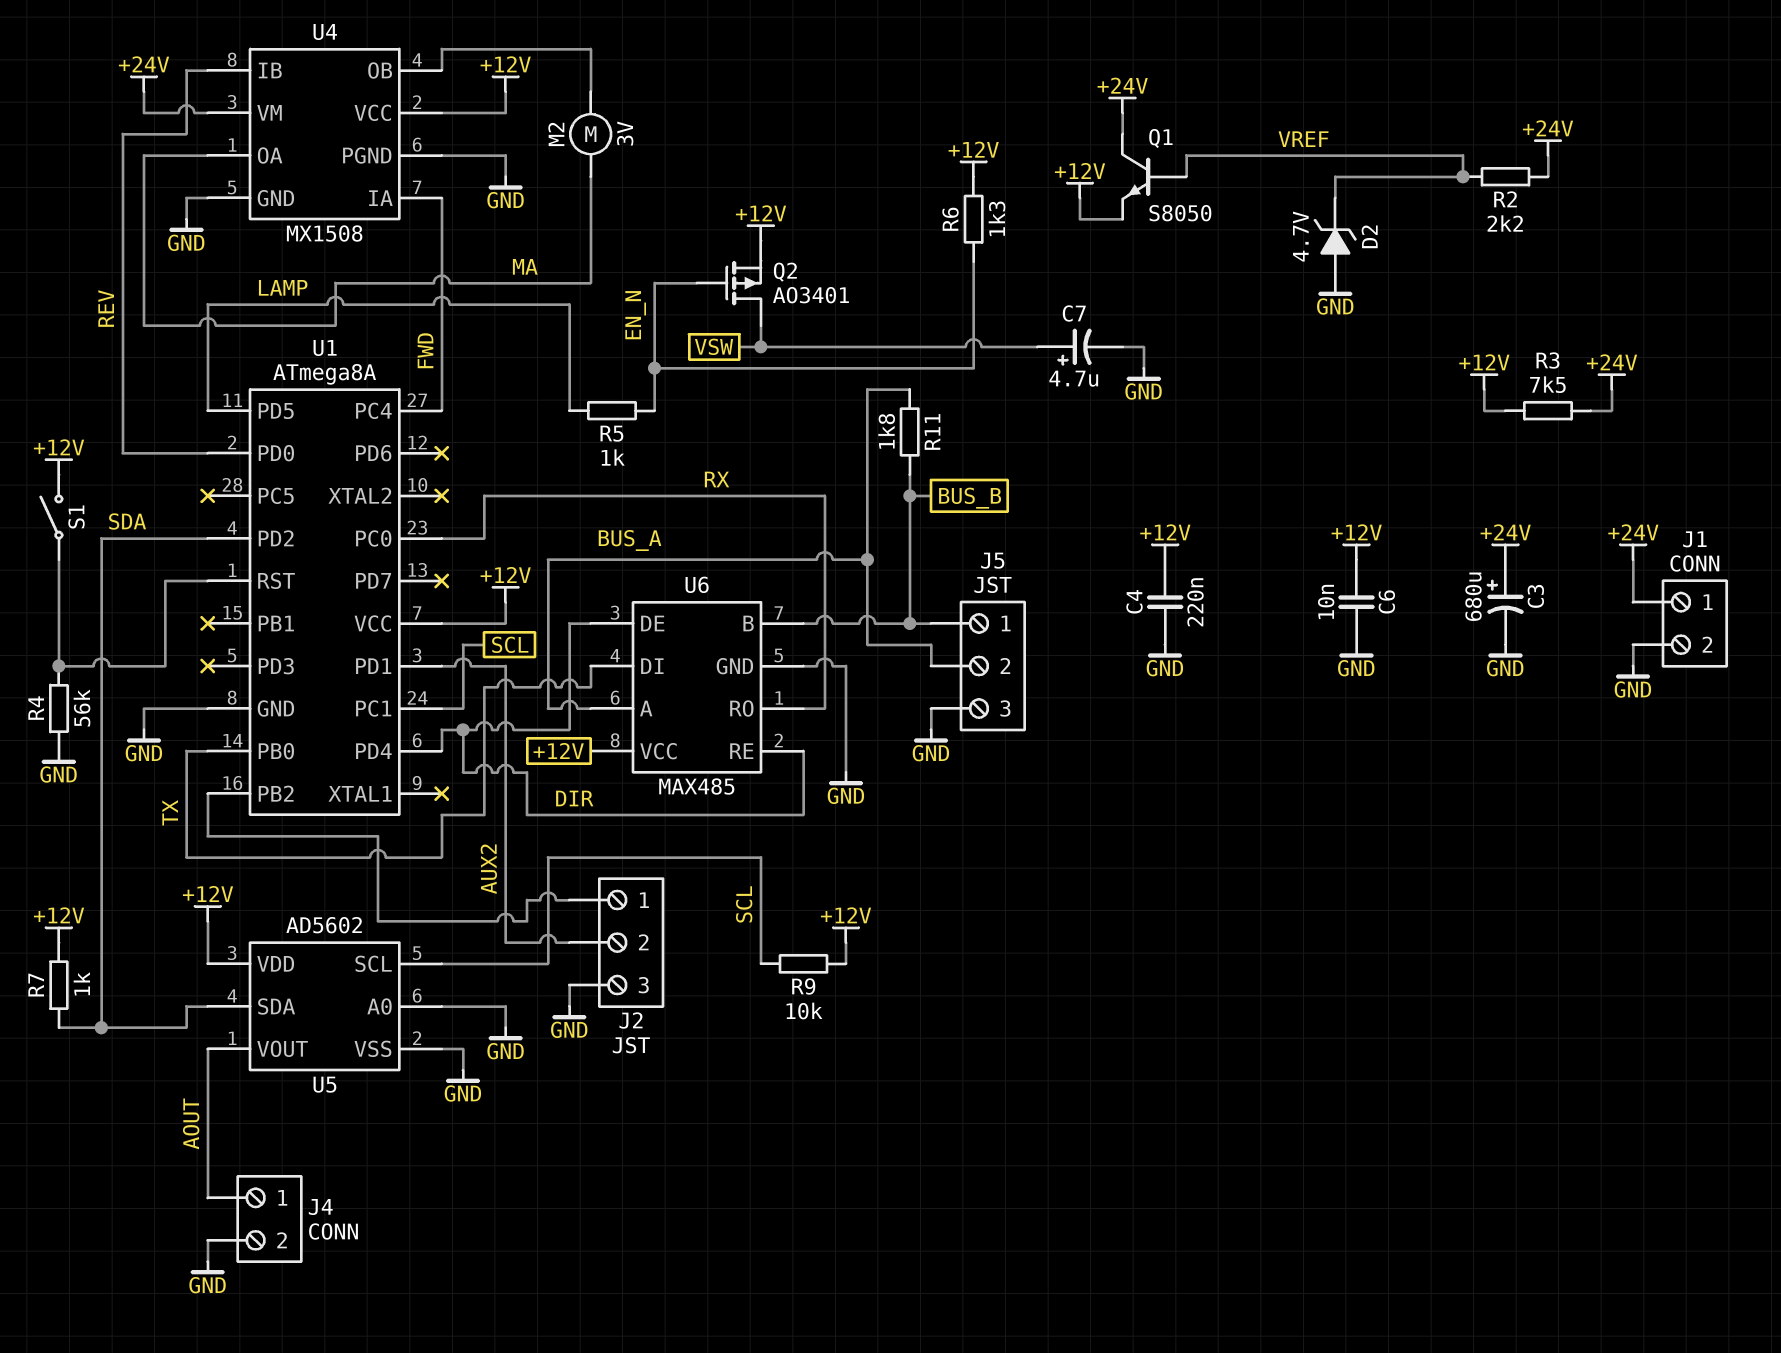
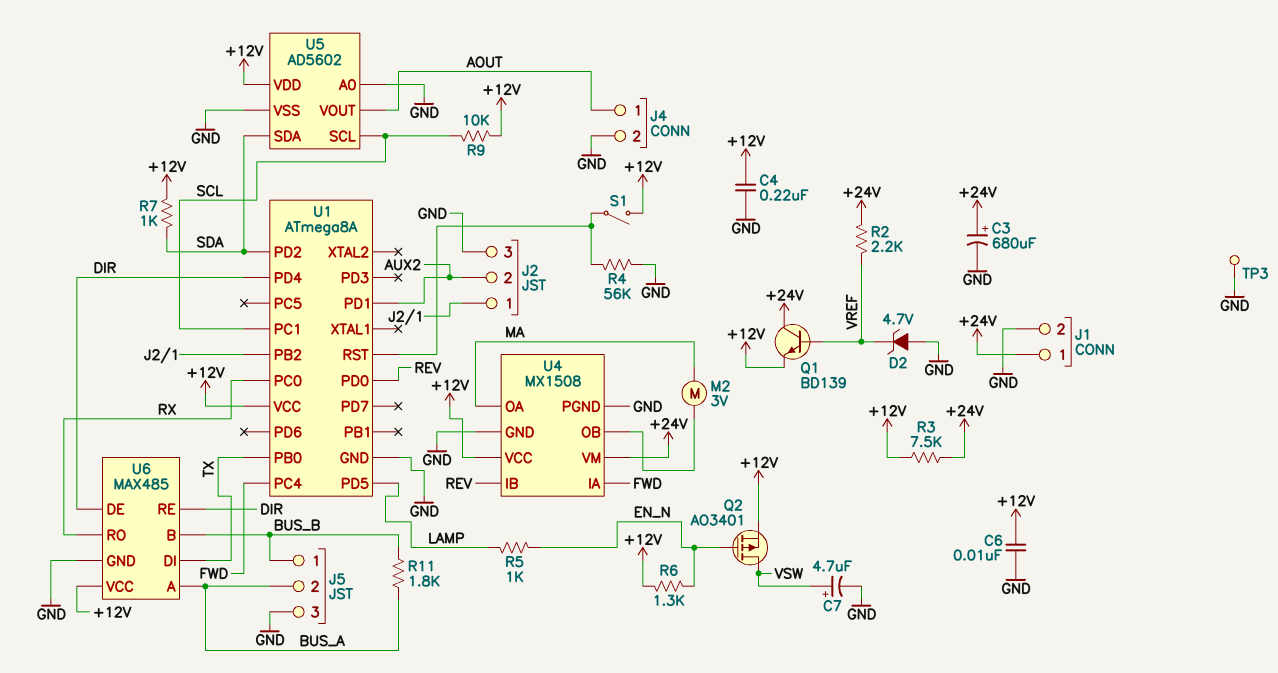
Q1: NPN S8050 (B VREF, C +24V, E +12V) -> NPN BD139 (B VREF, C +24V, E +12V)
TP3: none -> test point (GND)

